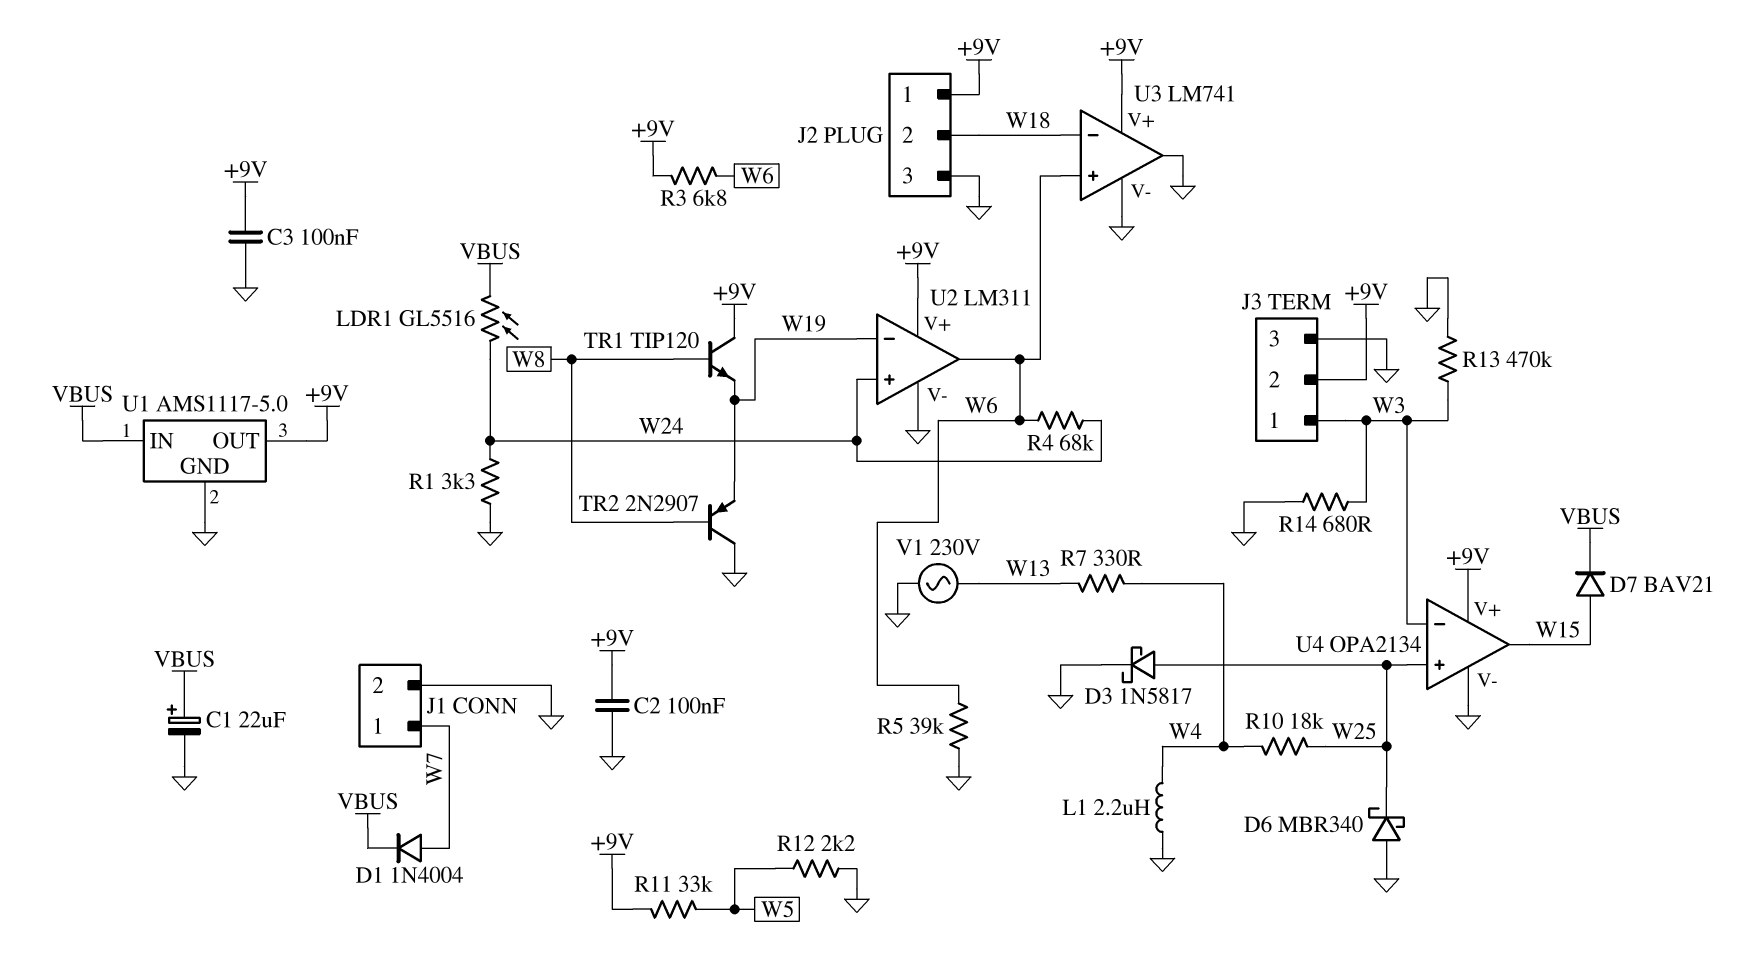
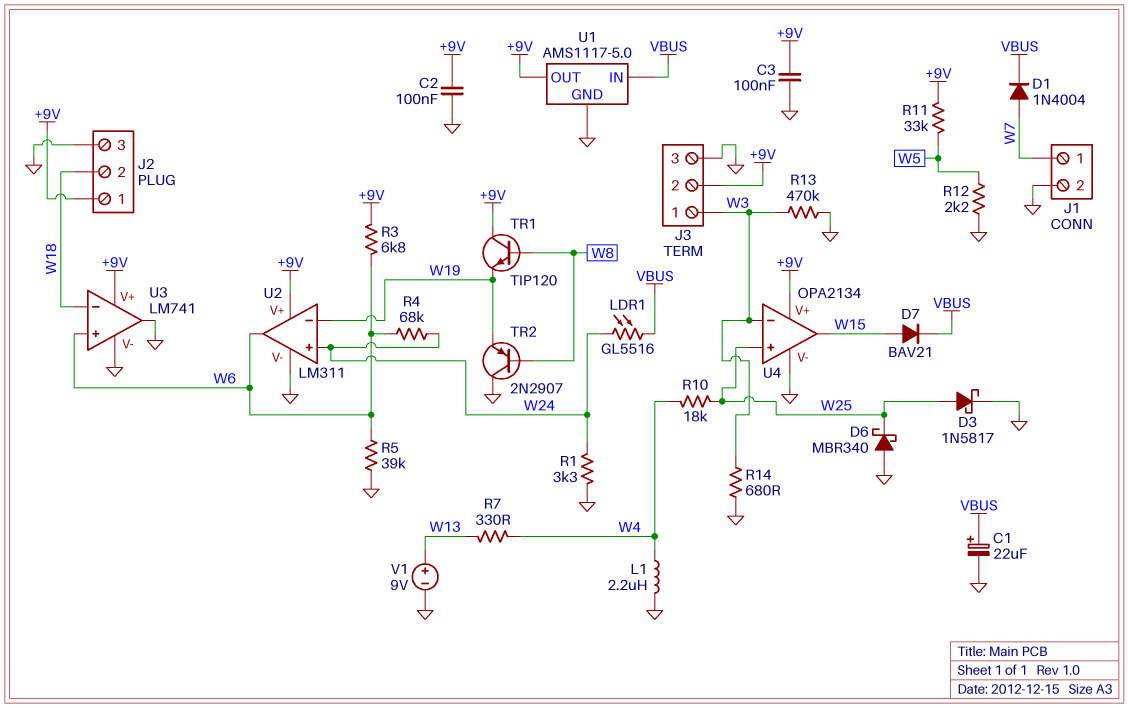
V1: AC 230V (GND, W13) -> 9V (plus W13, minus GND)

